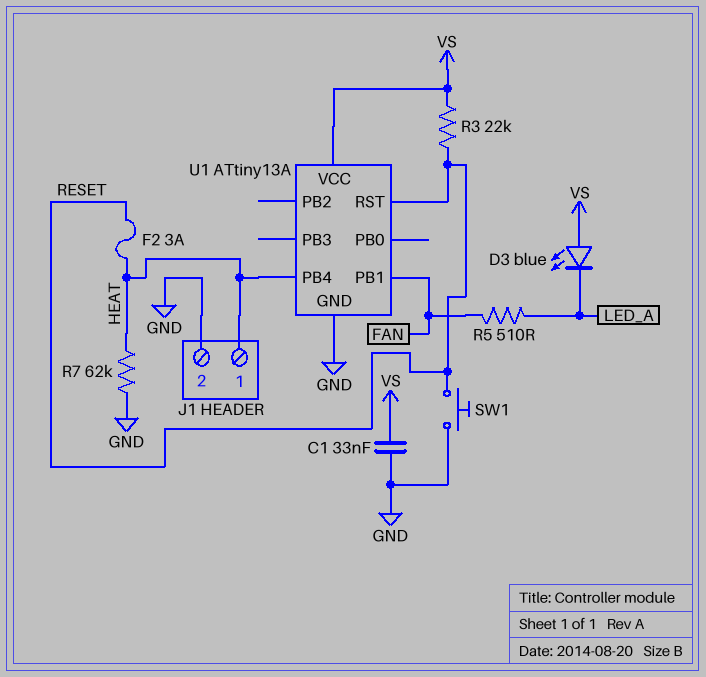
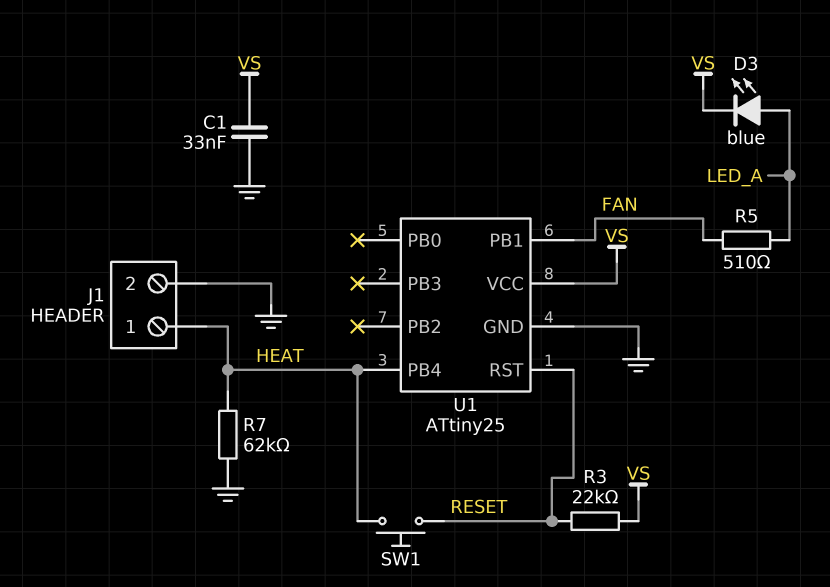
D3: LED blue (A VS, K LED_A) -> LED blue (A LED_A, K VS)
F2: 3A (HEAT, RESET) -> none
SW1: button (GND, RESET) -> button (HEAT, RESET)
U1: ATtiny13A -> ATtiny25

